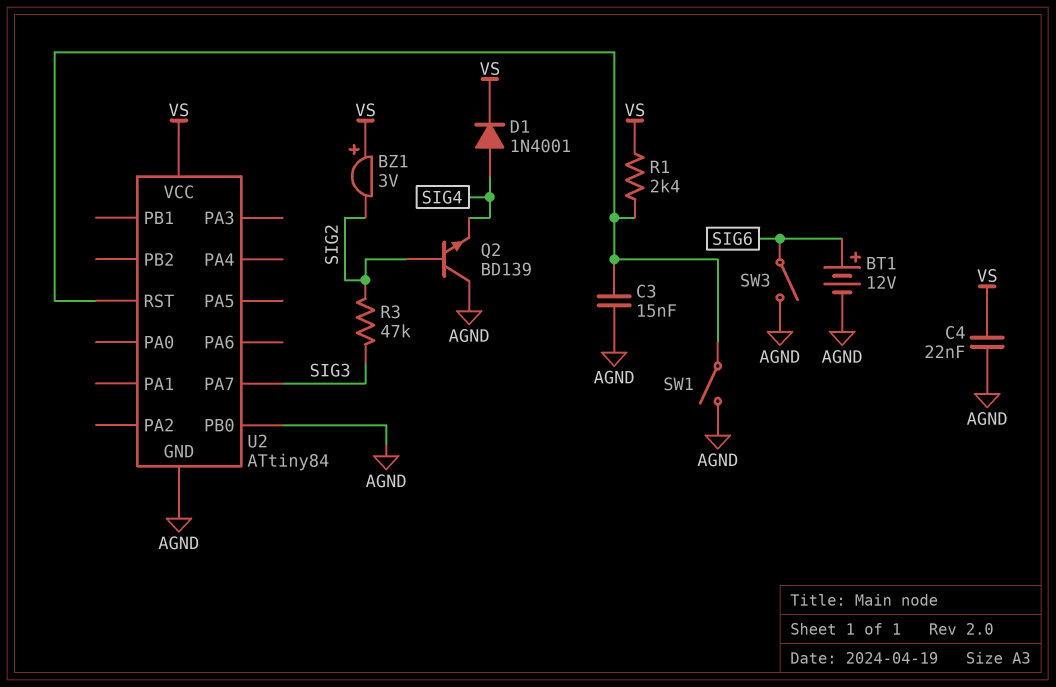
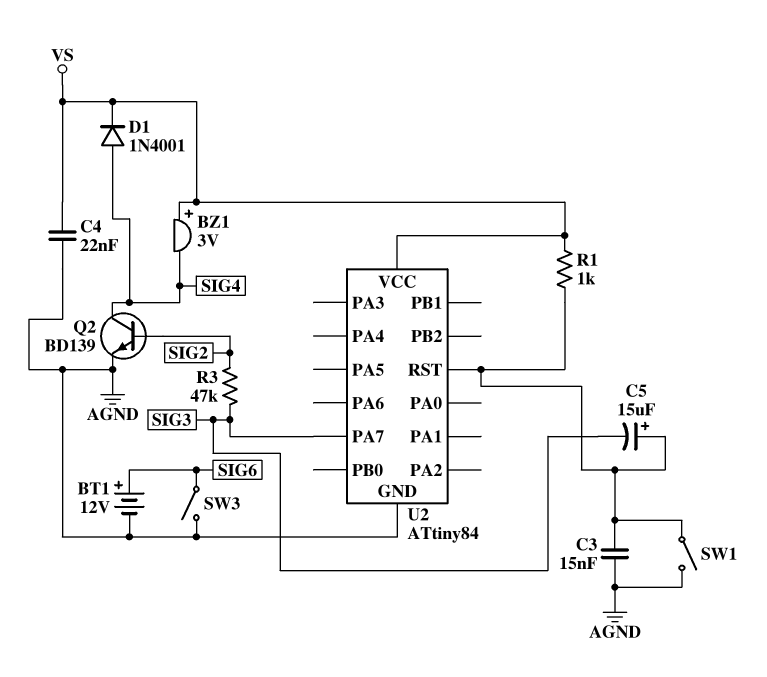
BZ1: buzzer 3V (plus VS, minus SIG2) -> buzzer 3V (plus VS, minus SIG4)
C5: none -> 15uF (plus U2/RST, minus SIG3)
Q2: NPN BD139 (B SIG2, C AGND, E SIG4) -> NPN BD139 (B SIG2, C SIG4, E AGND)
R1: 2.4k (U2/RST, VS) -> 1k (U2/RST, VS)
U2 pin PB0: AGND -> none

